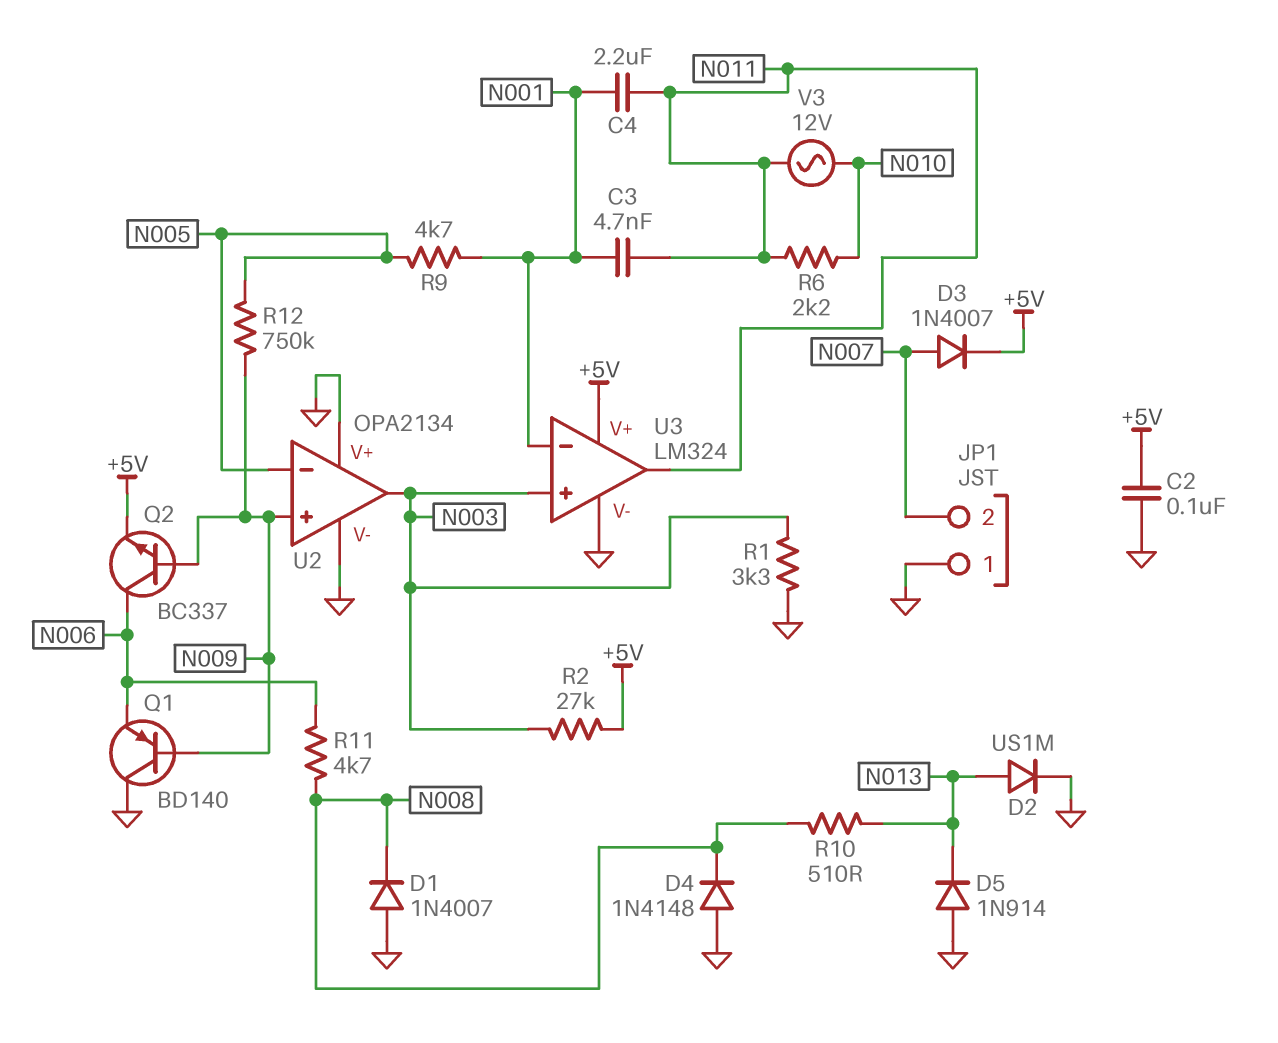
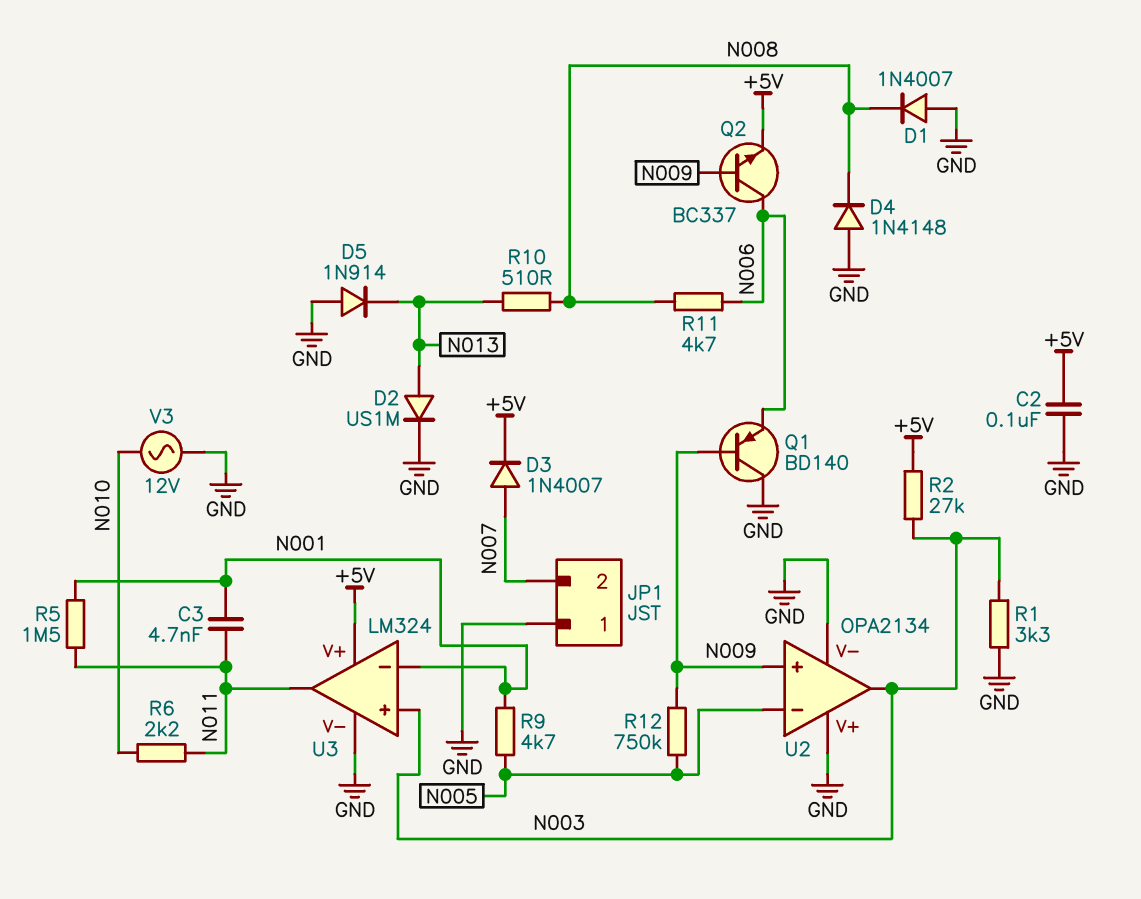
C4: 2.2uF (N001, N011) -> none
R5: none -> 1.5M (N001, N011)
V3: AC 12V (N010, N011) -> AC 12V (GND, N010)

